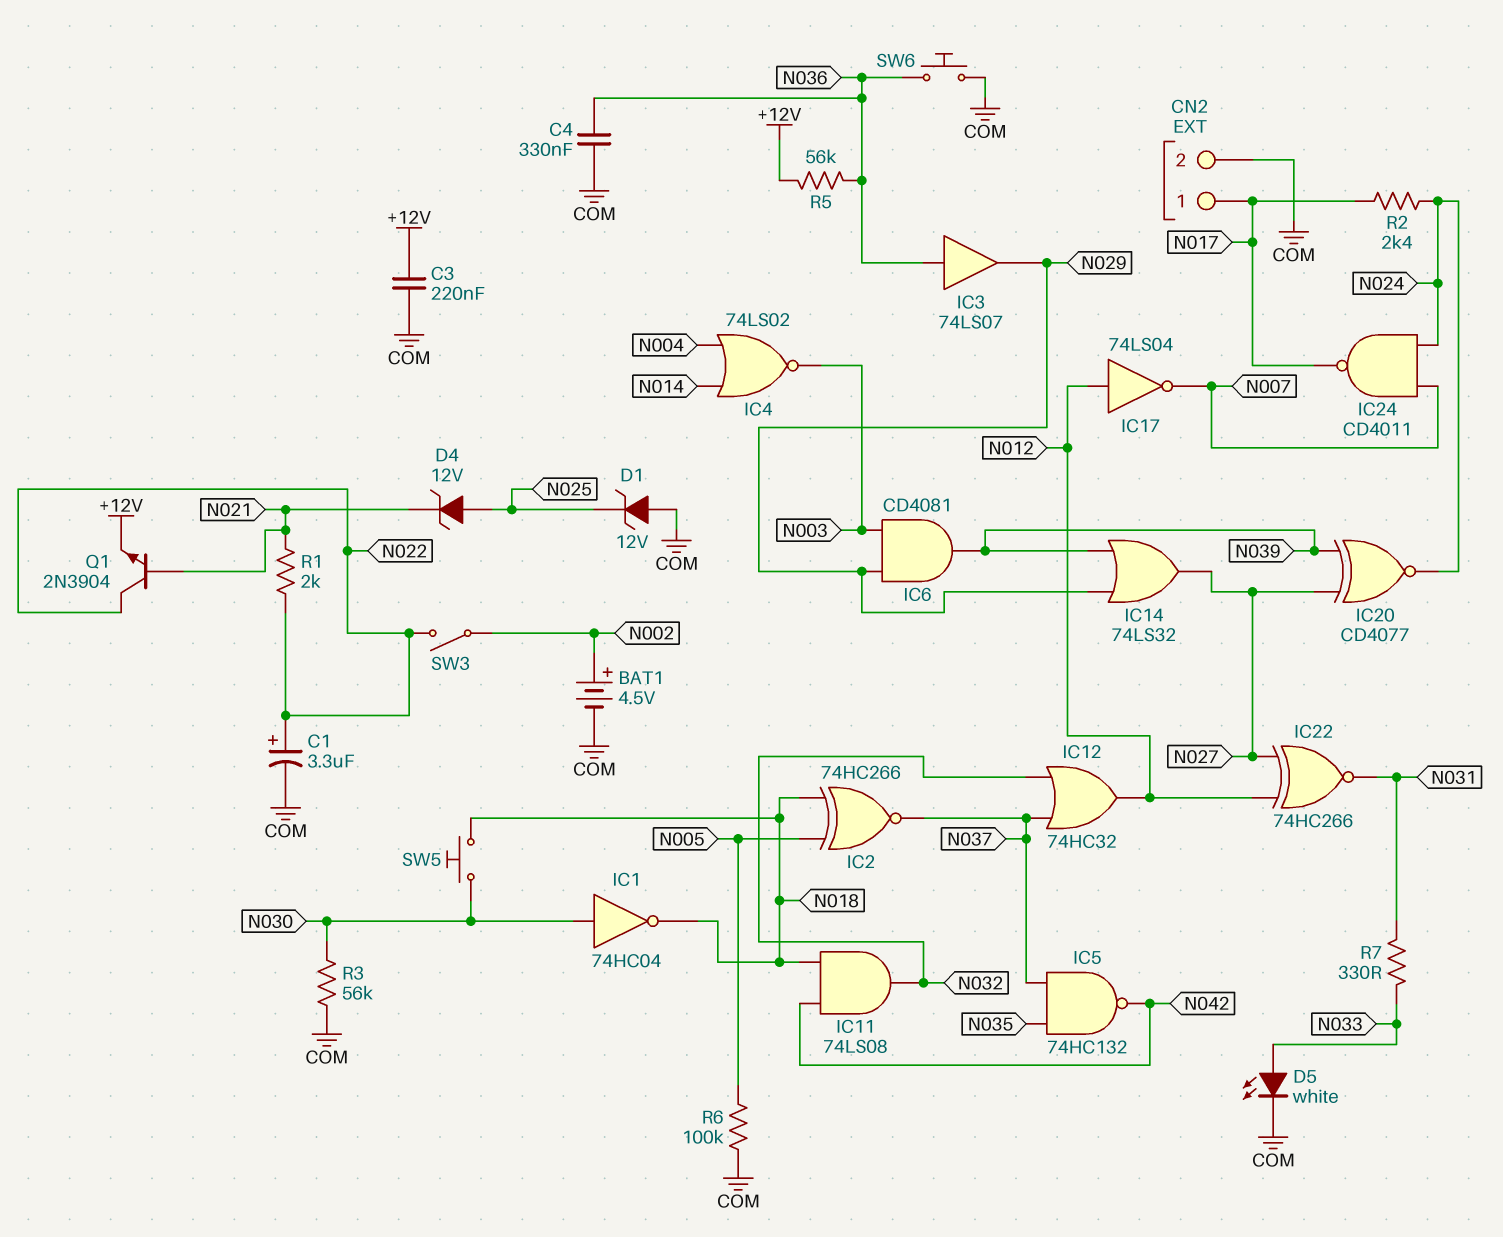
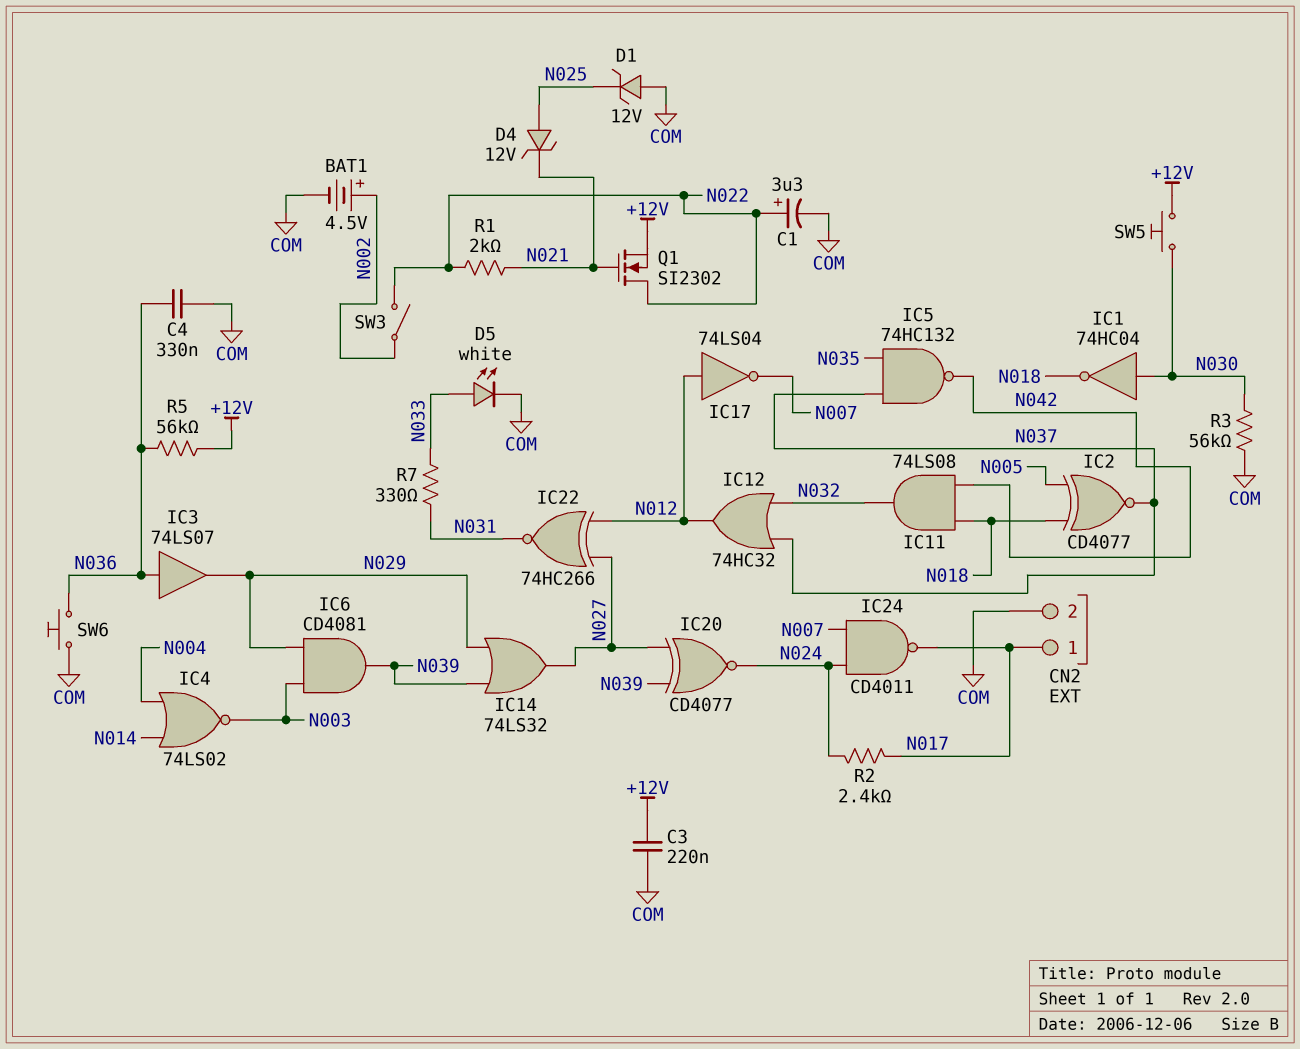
IC2: XNOR 74HC266 (in N005, in N018, out N037) -> XNOR CD4077 (in N005, in N018, out N037)
Q1: NPN 2N3904 (B N021, C N022, E +12V) -> NMOS SI2302 (G N021, D N022, S +12V)
R6: 100k (COM, N005) -> none
SW5: button (N018, N030) -> button (+12V, N030)

